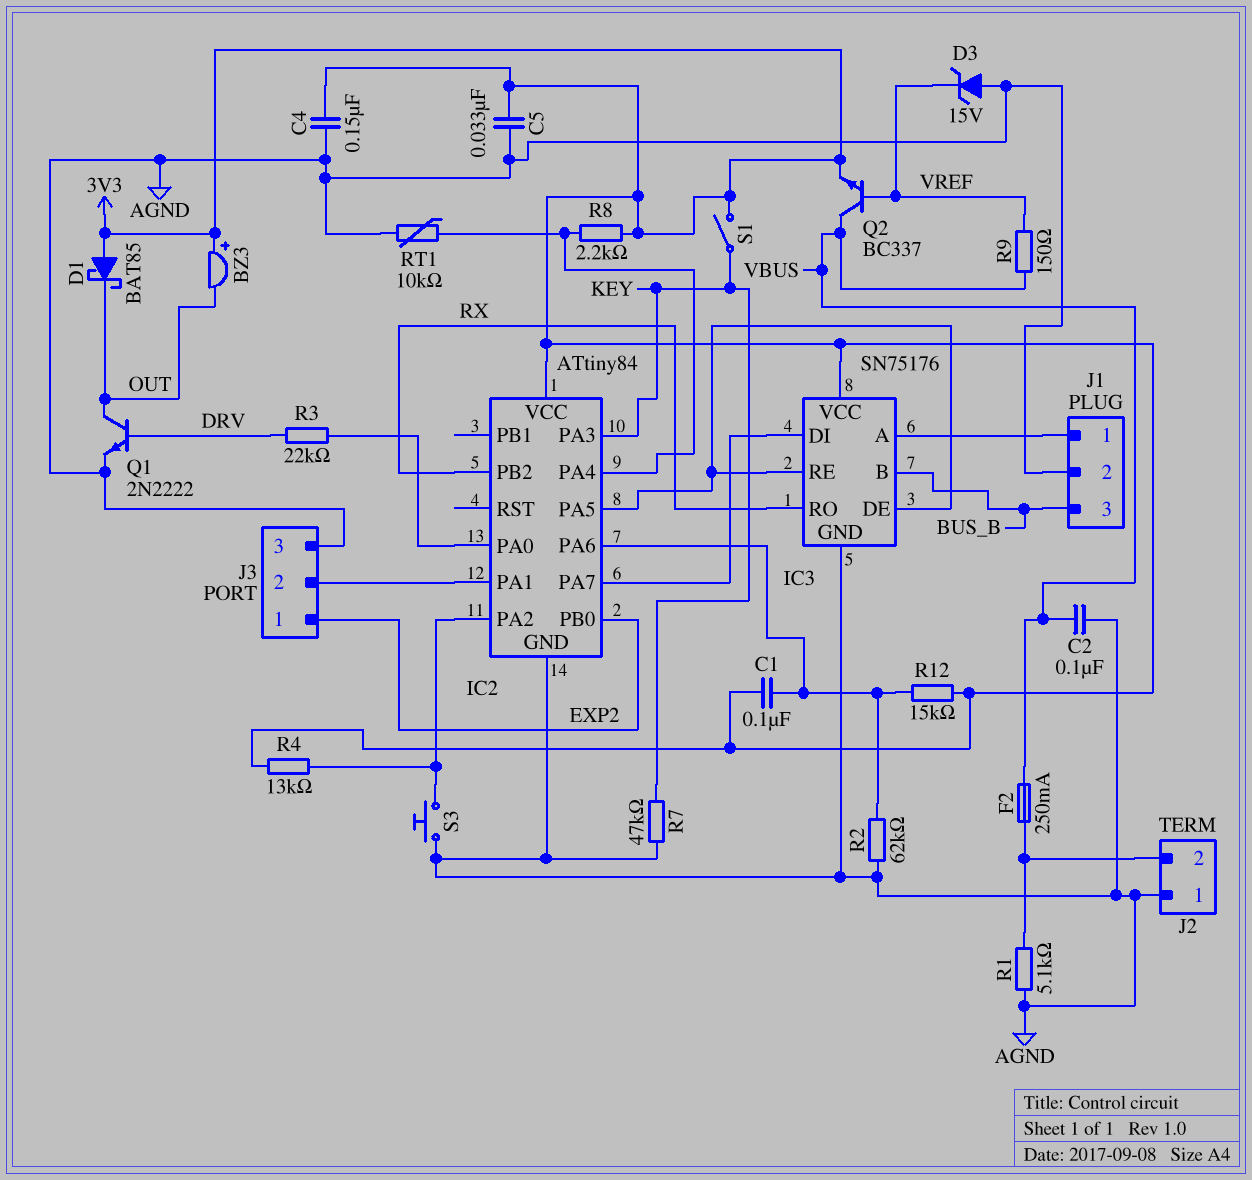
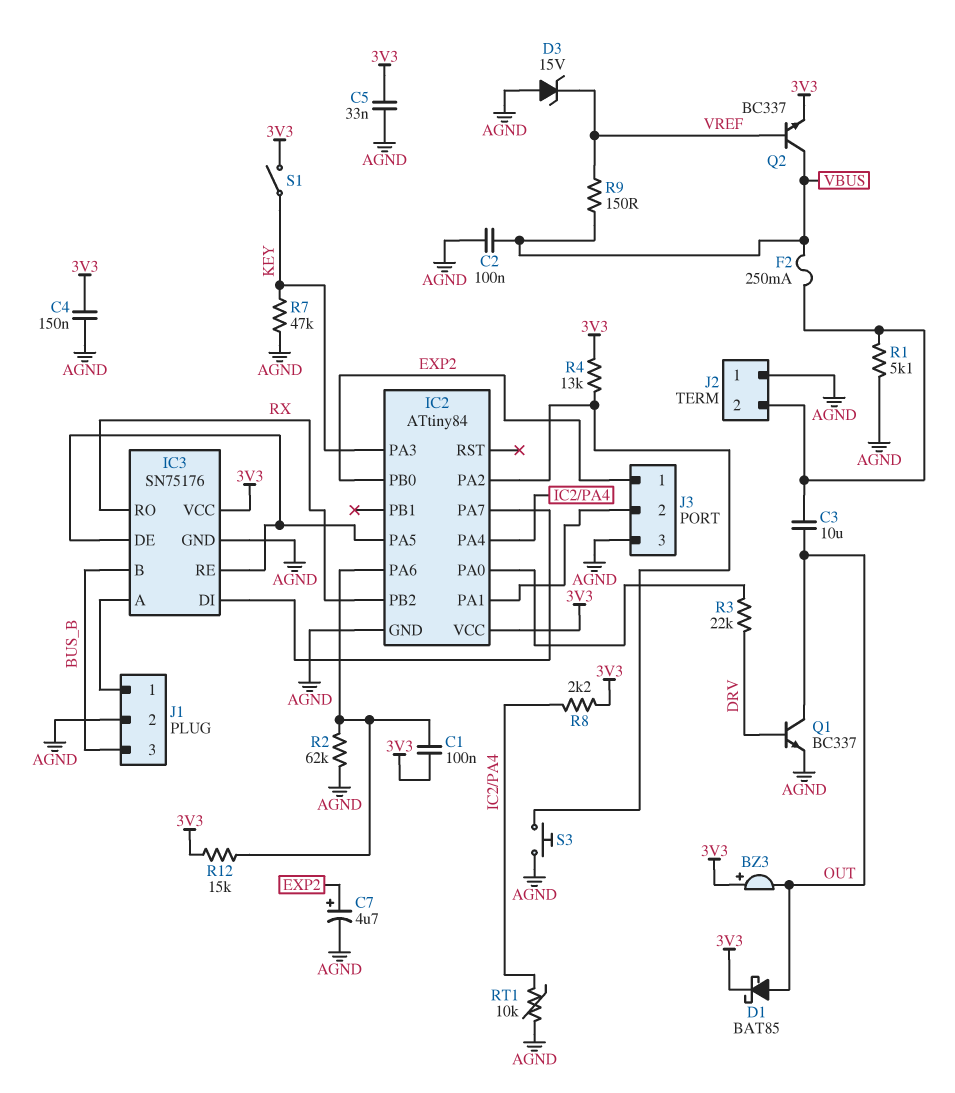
C3: none -> 10uF (J2/2, OUT)
C7: none -> 4.7uF (plus EXP2, minus AGND)
D1: schottky BAT85 (A 3V3, K OUT) -> schottky BAT85 (A OUT, K 3V3)
Q1: NPN 2N2222 (B DRV, C OUT, E AGND) -> NPN BC337 (B DRV, C OUT, E AGND)

